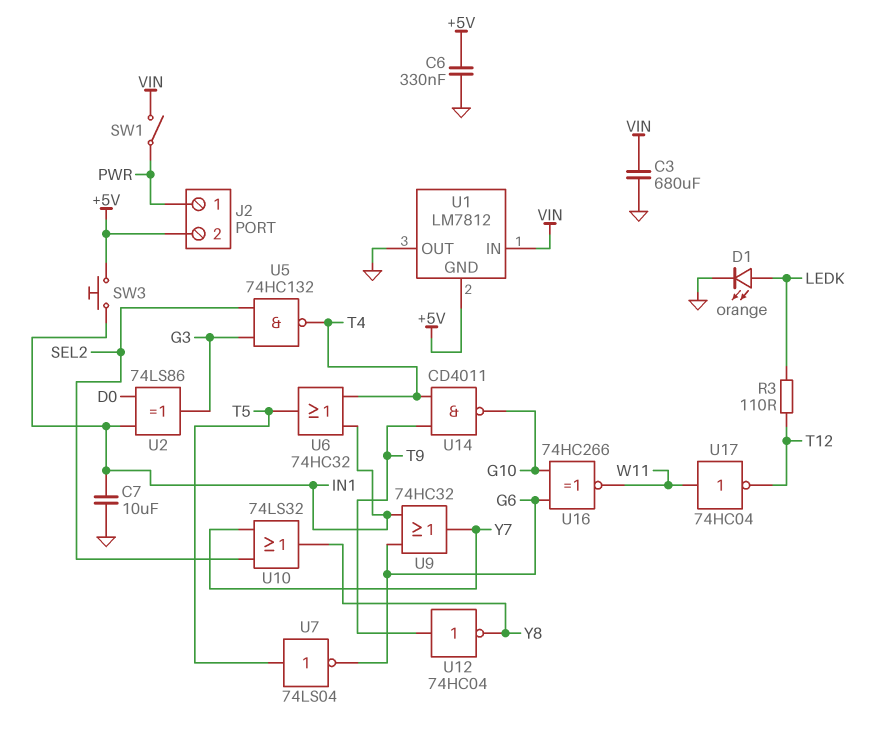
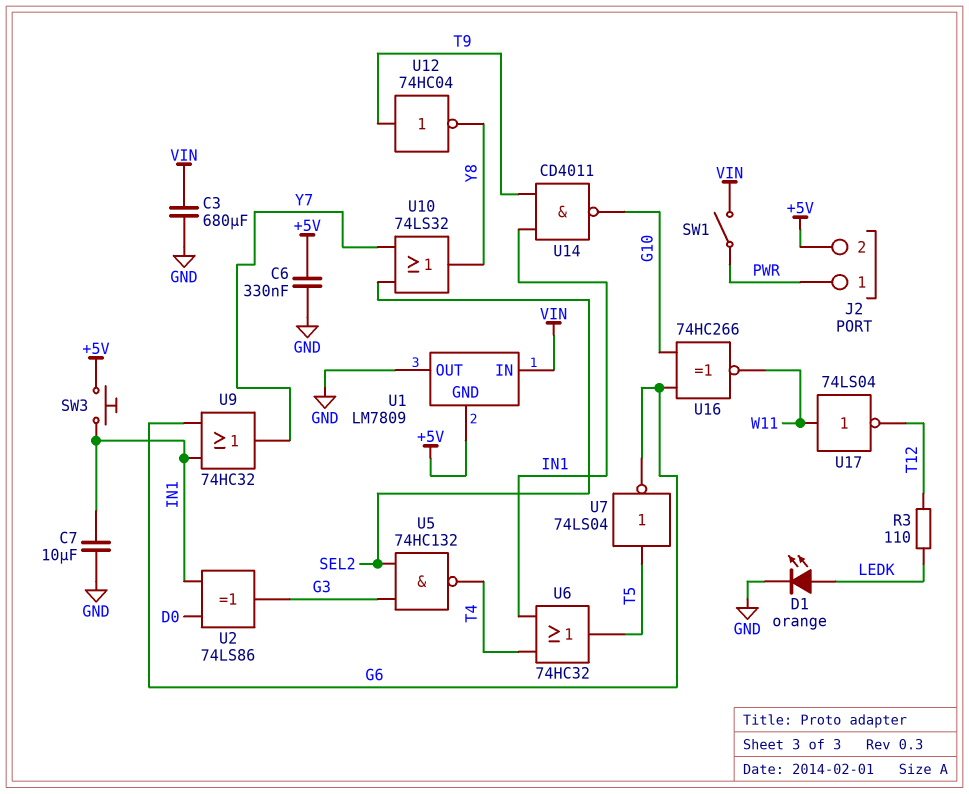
U1: LM7812 -> LM7809
U14: NAND CD4011 (in T4, in T9, out G10) -> NAND CD4011 (in IN1, in T9, out G10)
U17: NOT 74HC04 (in W11, out T12) -> NOT 74LS04 (in W11, out T12)

